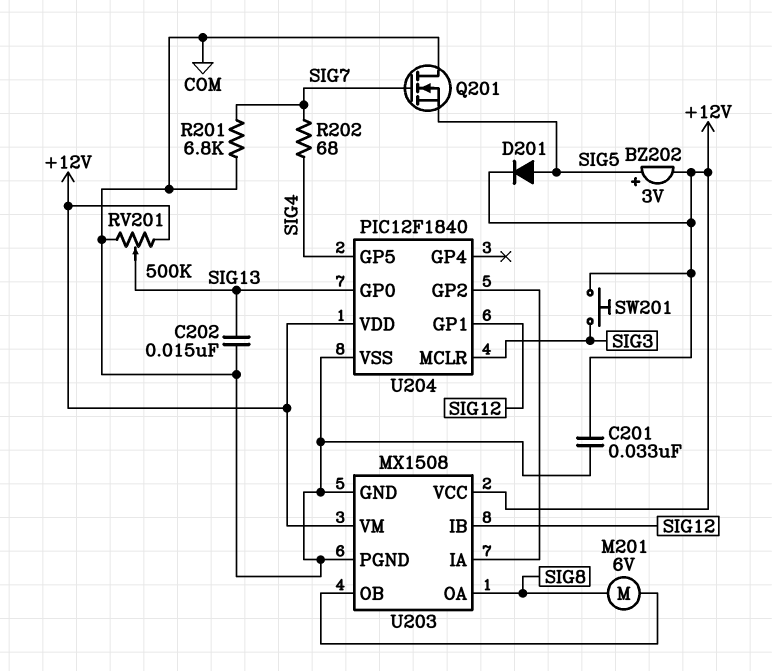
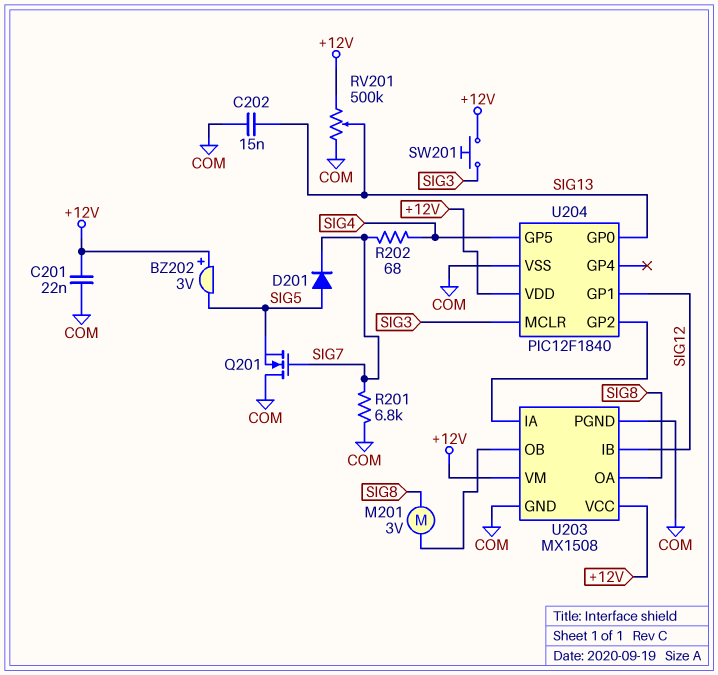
BZ202: buzzer 3V (plus SIG5, minus +12V) -> buzzer 3V (plus +12V, minus SIG5)
C201: 33nF (+12V, COM) -> 22nF (+12V, COM)
D201: diode (A SIG5, K +12V) -> diode (A SIG5, K SIG7)
M201: motor 6V (SIG8, U203/OB) -> motor 3V (SIG8, U203/OB)

